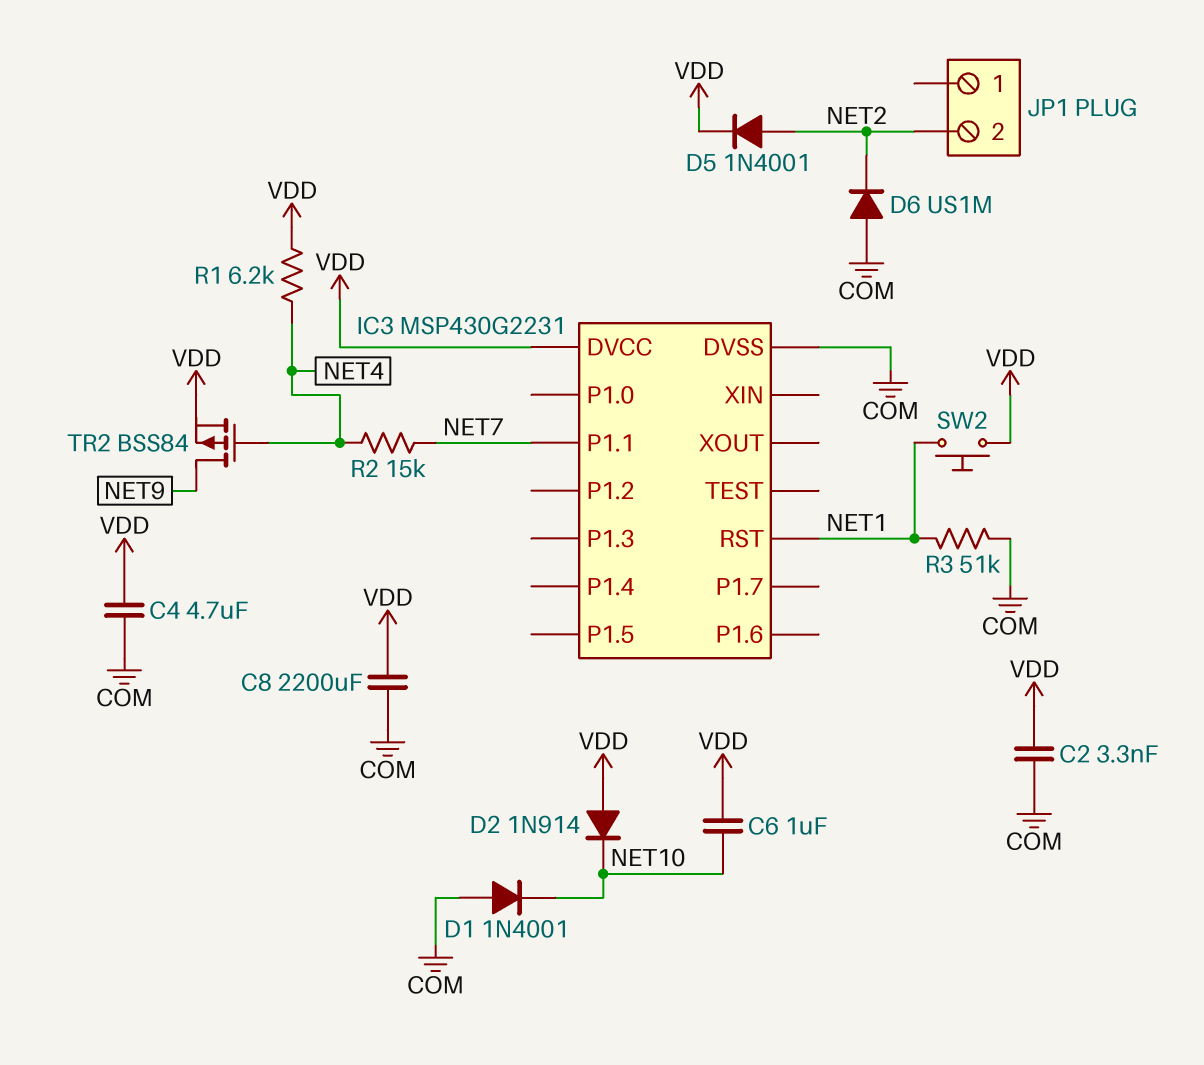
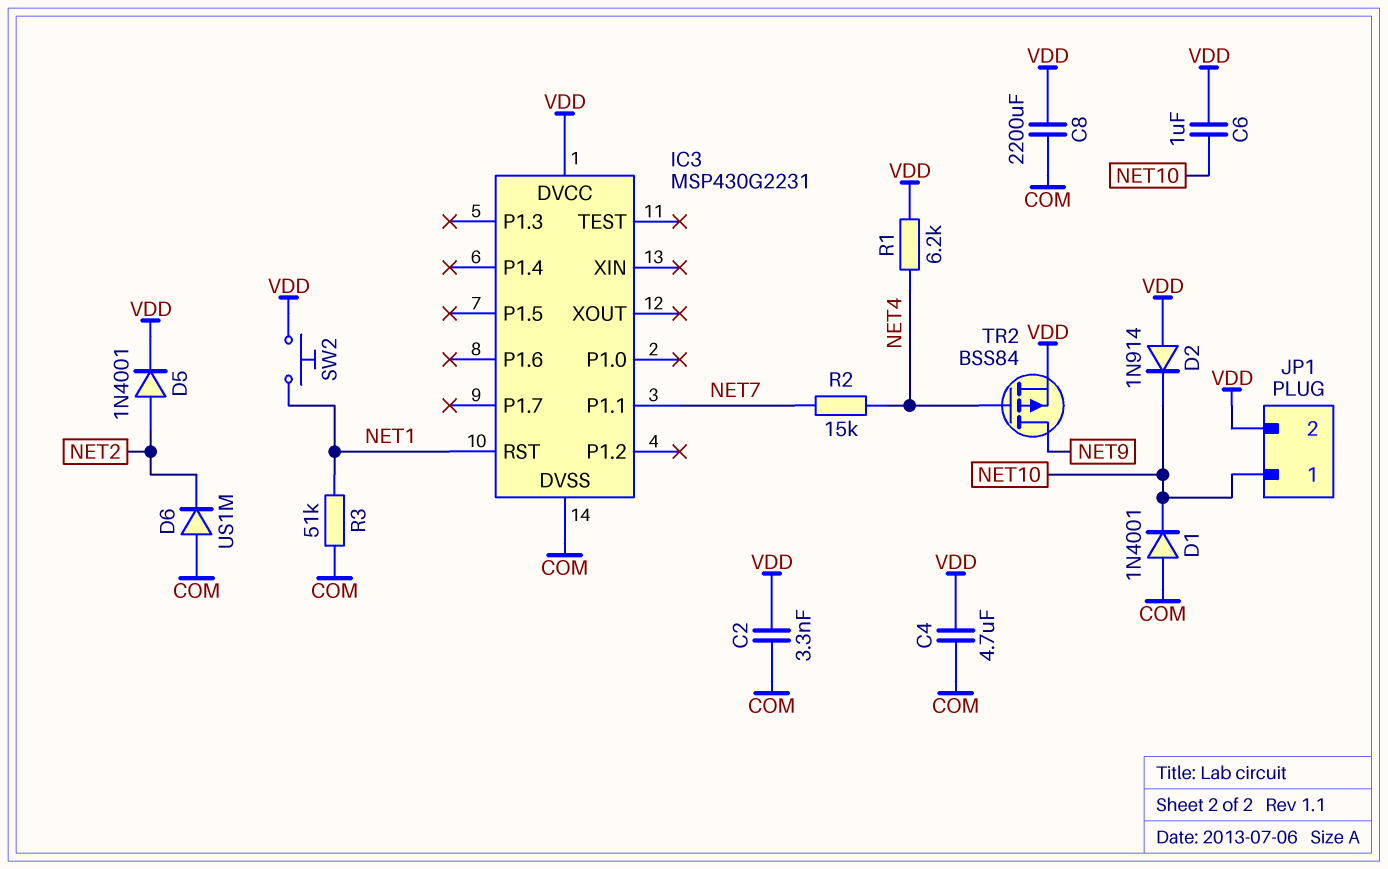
JP1 pin 1: none -> NET10
JP1 pin 2: NET2 -> VDD

